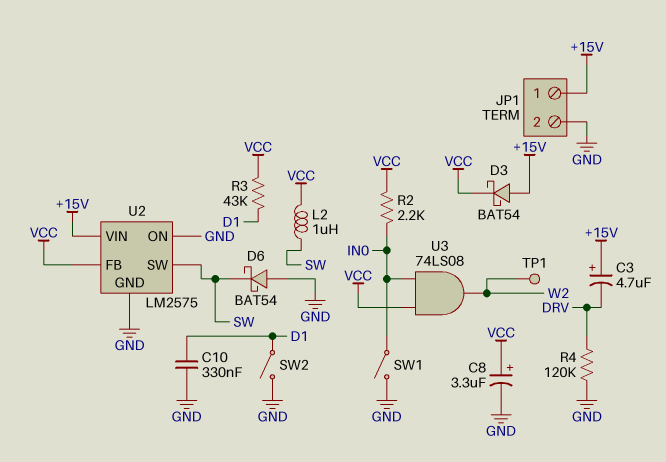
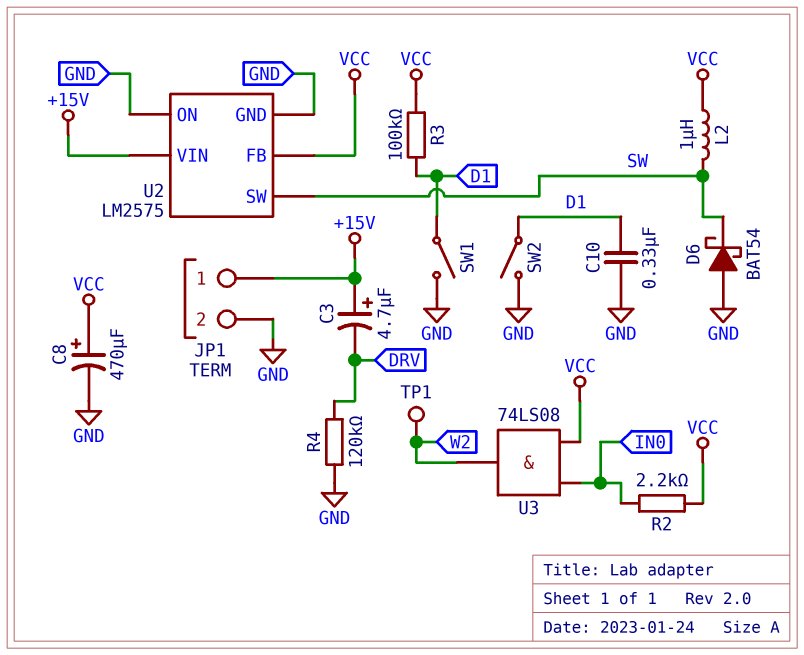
C8: 3.3uF (plus VCC, minus GND) -> 470uF (plus VCC, minus GND)
D3: schottky BAT54 (A +15V, K VCC) -> none
R3: 43k (D1, VCC) -> 100k (D1, VCC)
SW1: switch (GND, IN0) -> switch (D1, GND)

